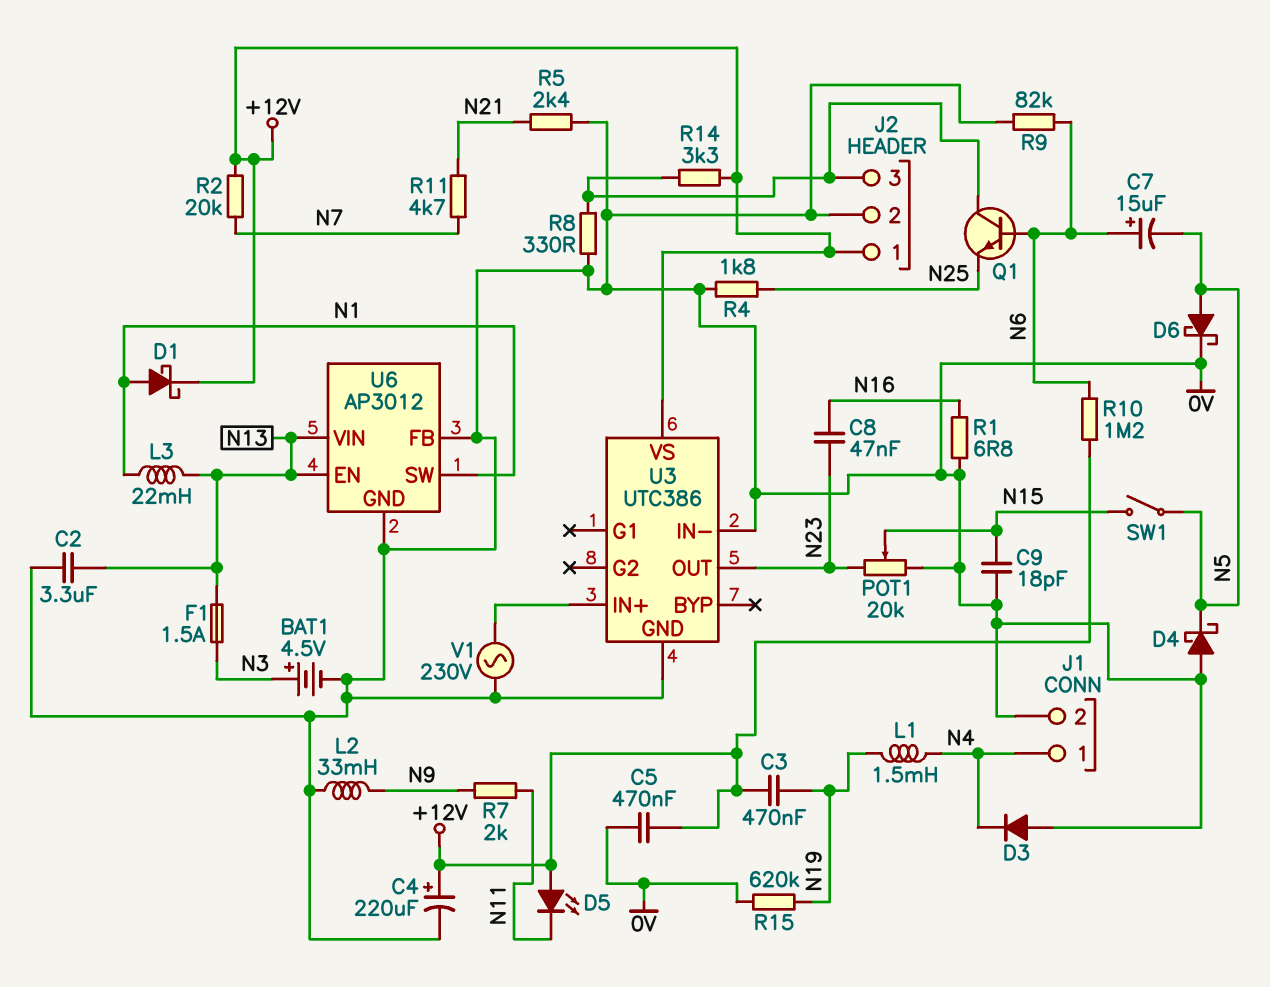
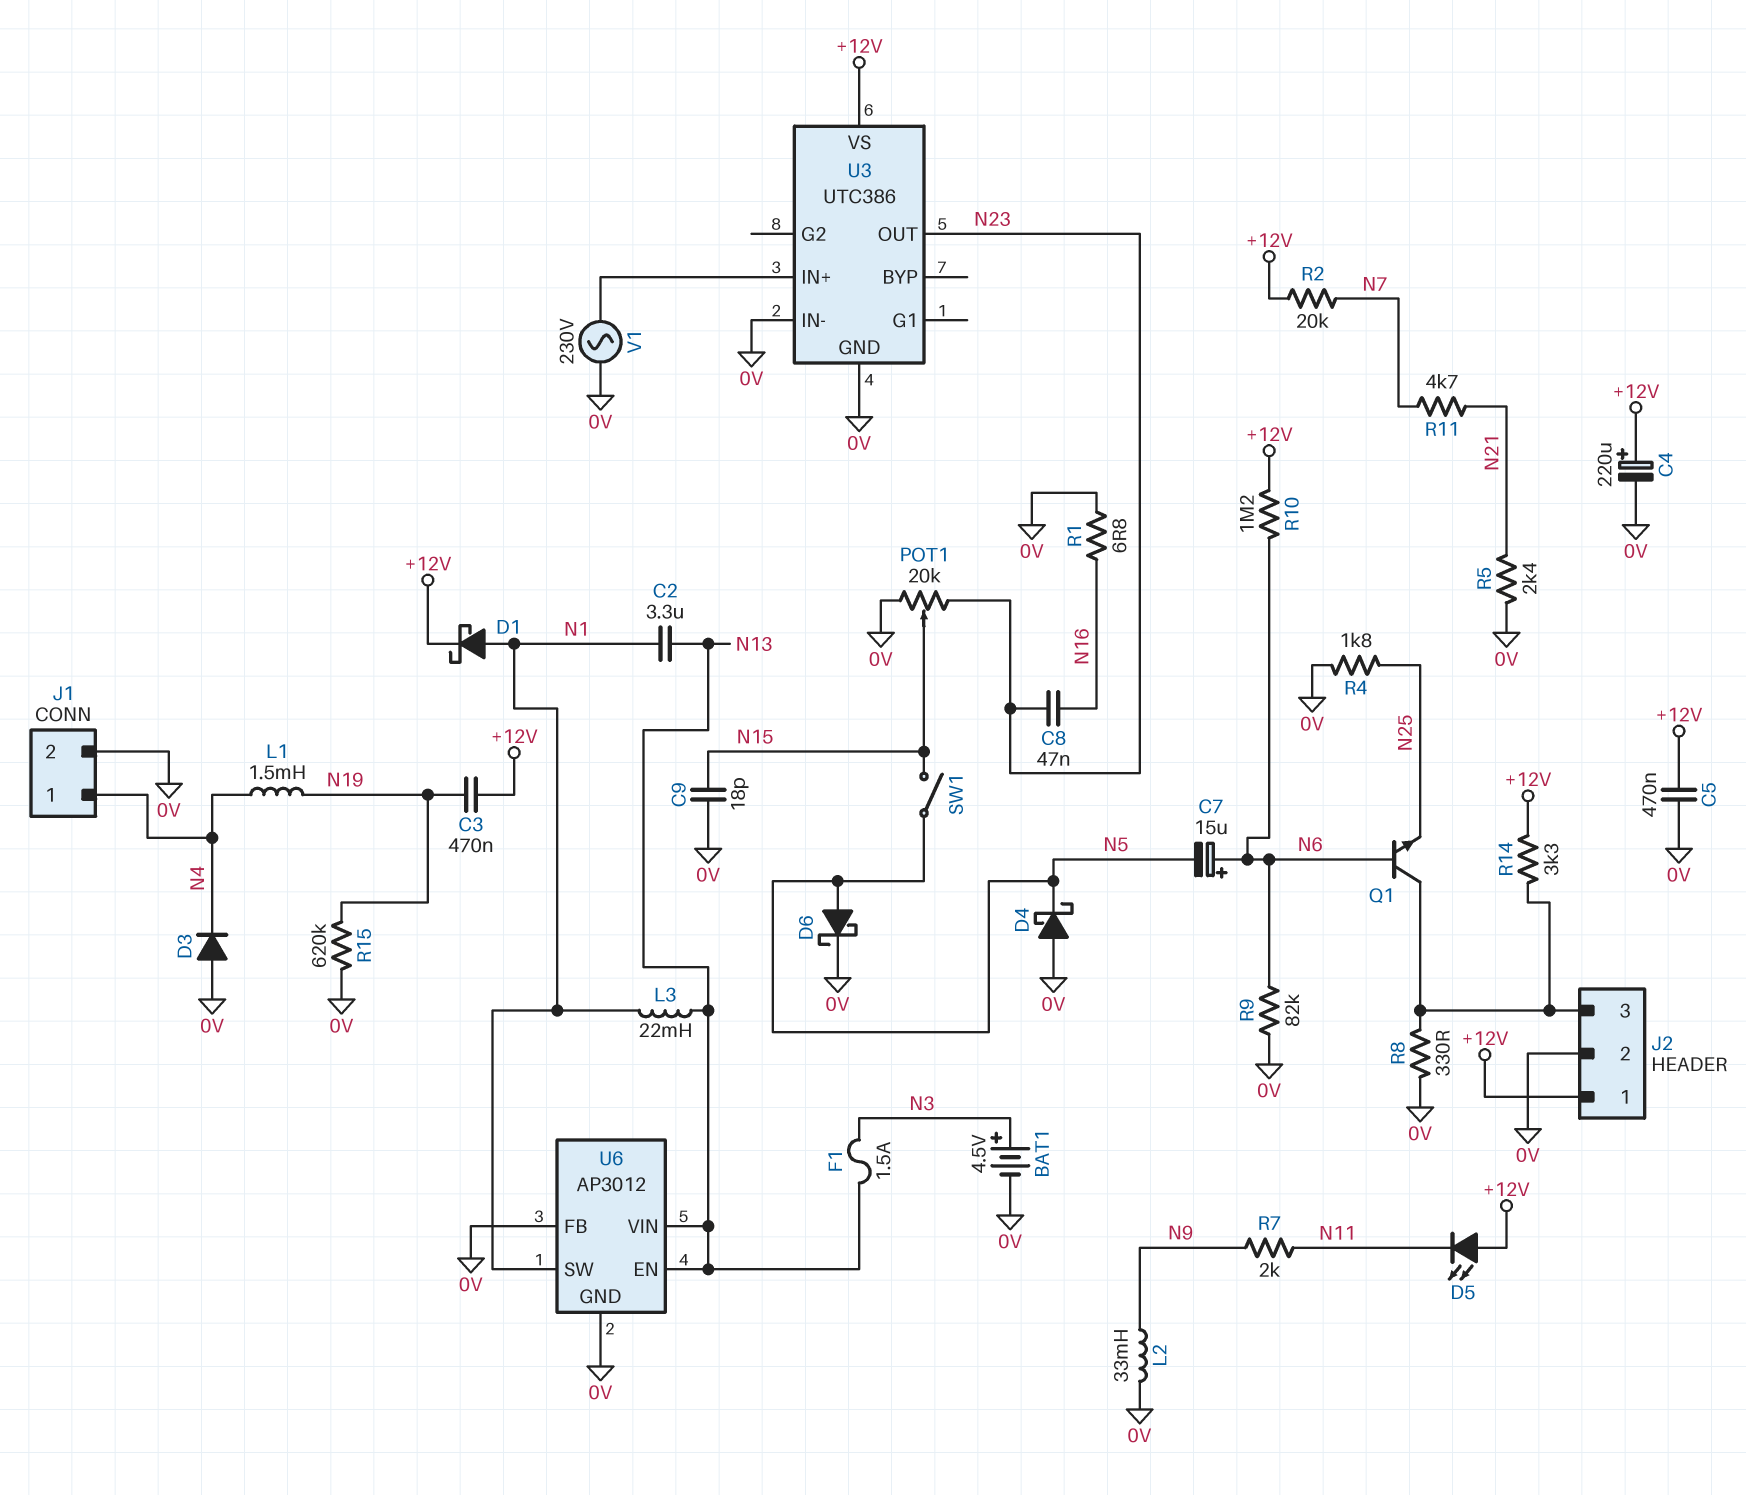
C2: 3.3uF (0V, N13) -> 3.3uF (N1, N13)

